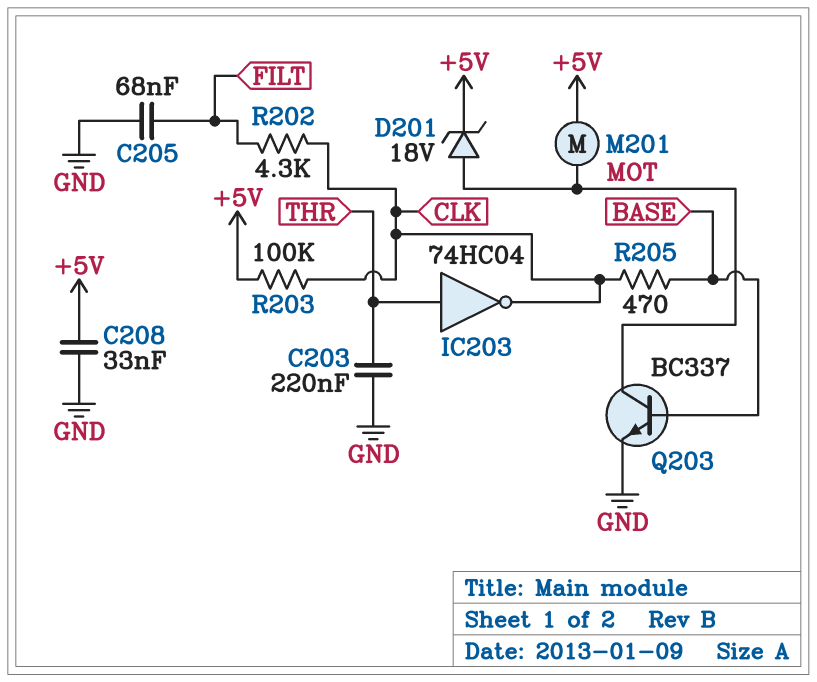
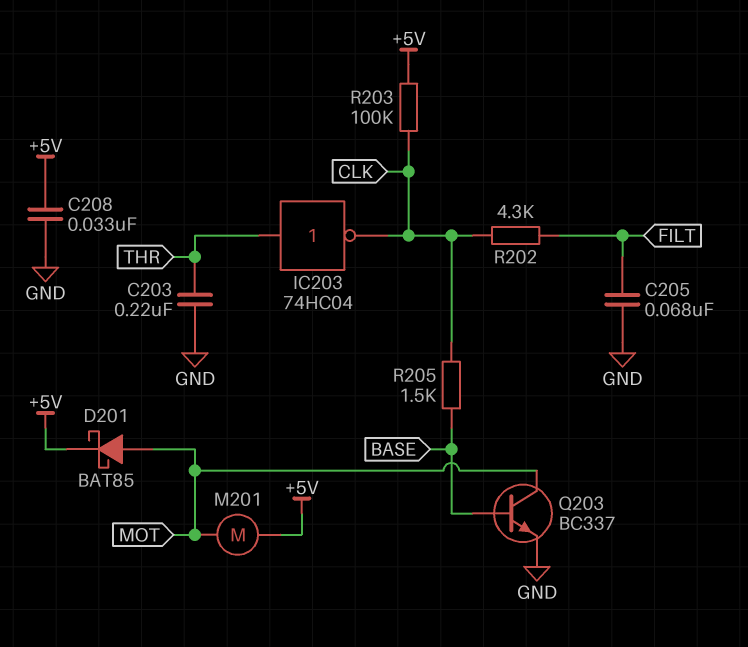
D201: zener 18V (A MOT, K +5V) -> schottky BAT85 (A MOT, K +5V)
R205: 470 (BASE, CLK) -> 1.5k (BASE, CLK)

